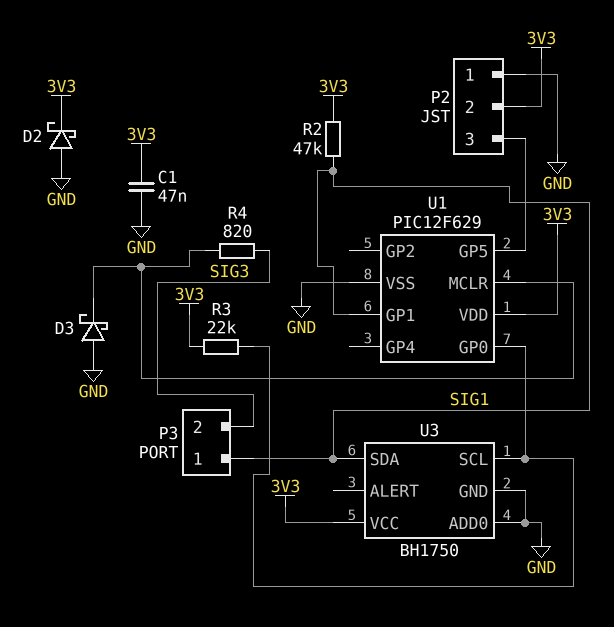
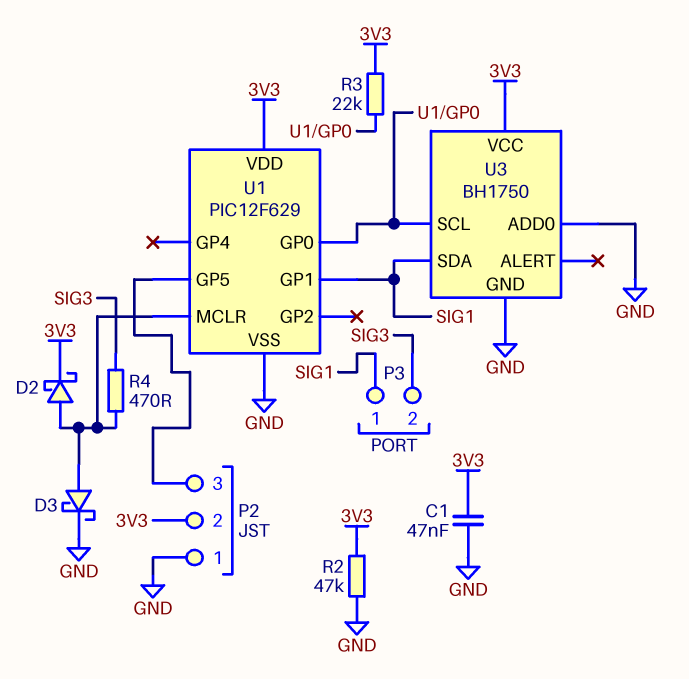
D2: schottky (A GND, K 3V3) -> schottky (A U1/MCLR, K 3V3)
D3: schottky (A GND, K U1/MCLR) -> schottky (A U1/MCLR, K GND)
R2: 47k (3V3, SIG1) -> 47k (3V3, GND)
R4: 820 (SIG3, U1/MCLR) -> 470 (SIG3, U1/MCLR)

